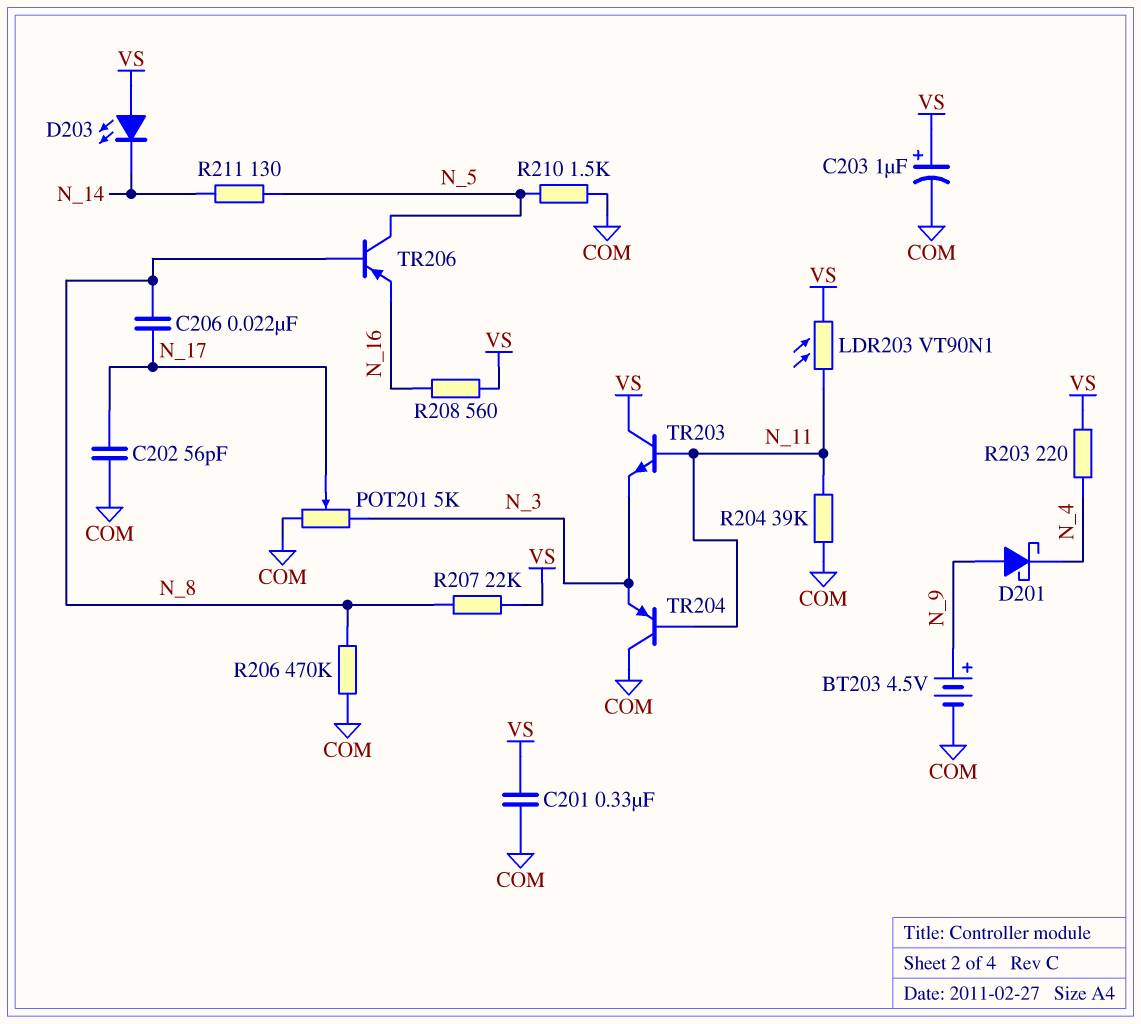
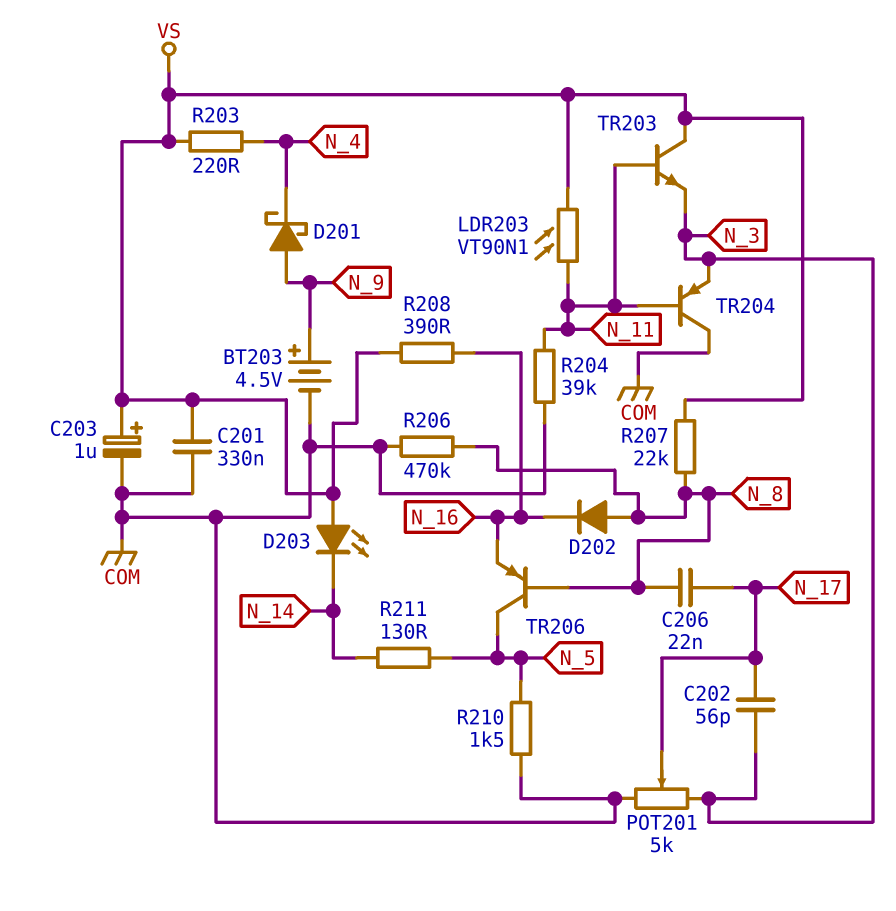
C202: 56pF (COM, N_17) -> 56pF (N_3, N_17)
D202: none -> diode (A N_8, K N_16)
R208: 560 (N_16, VS) -> 390 (N_16, VS)

